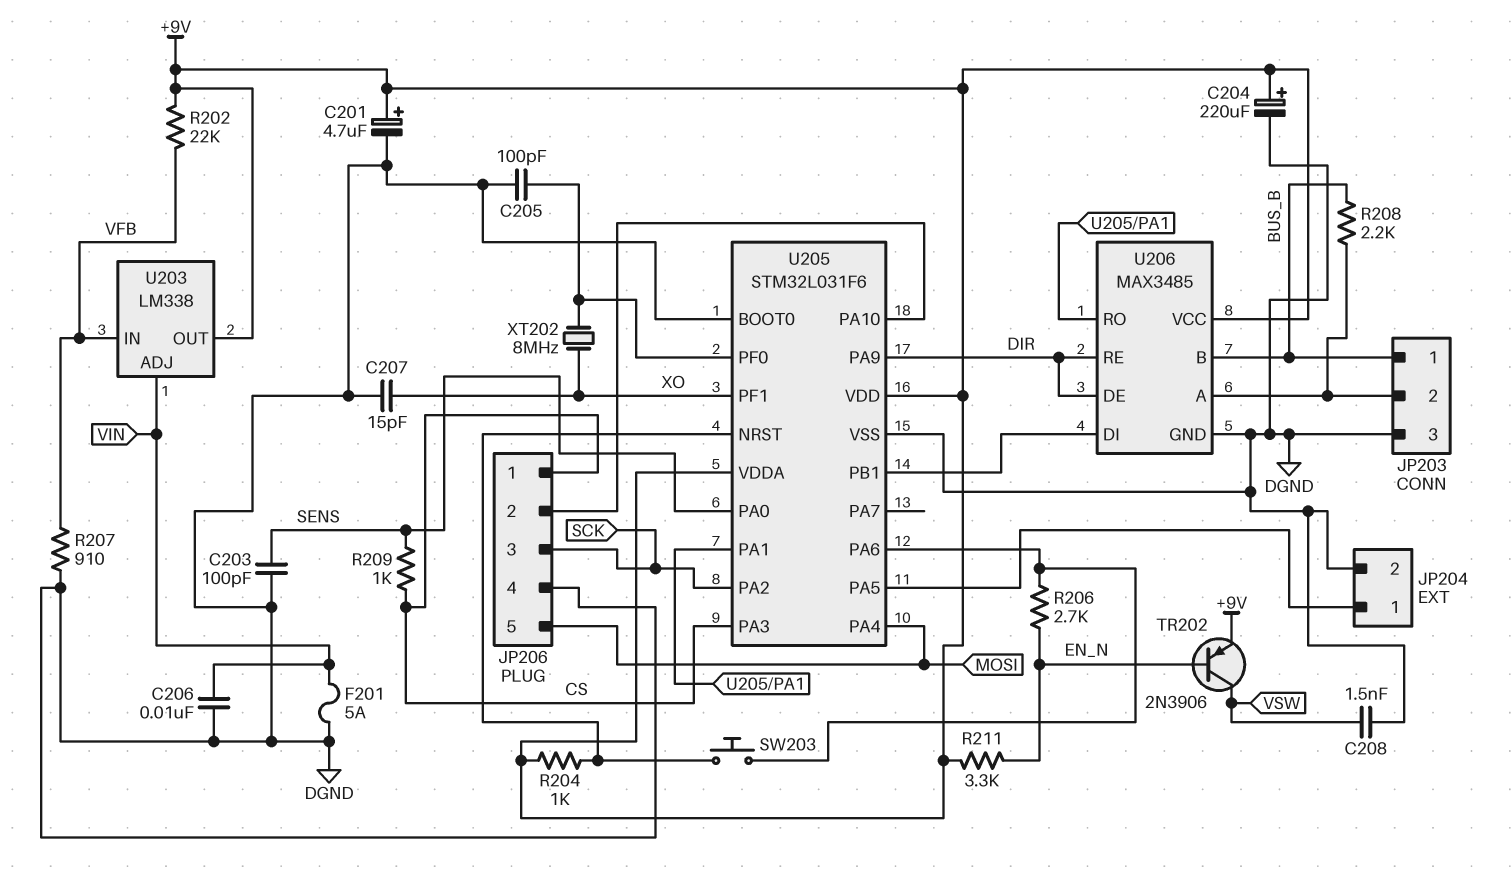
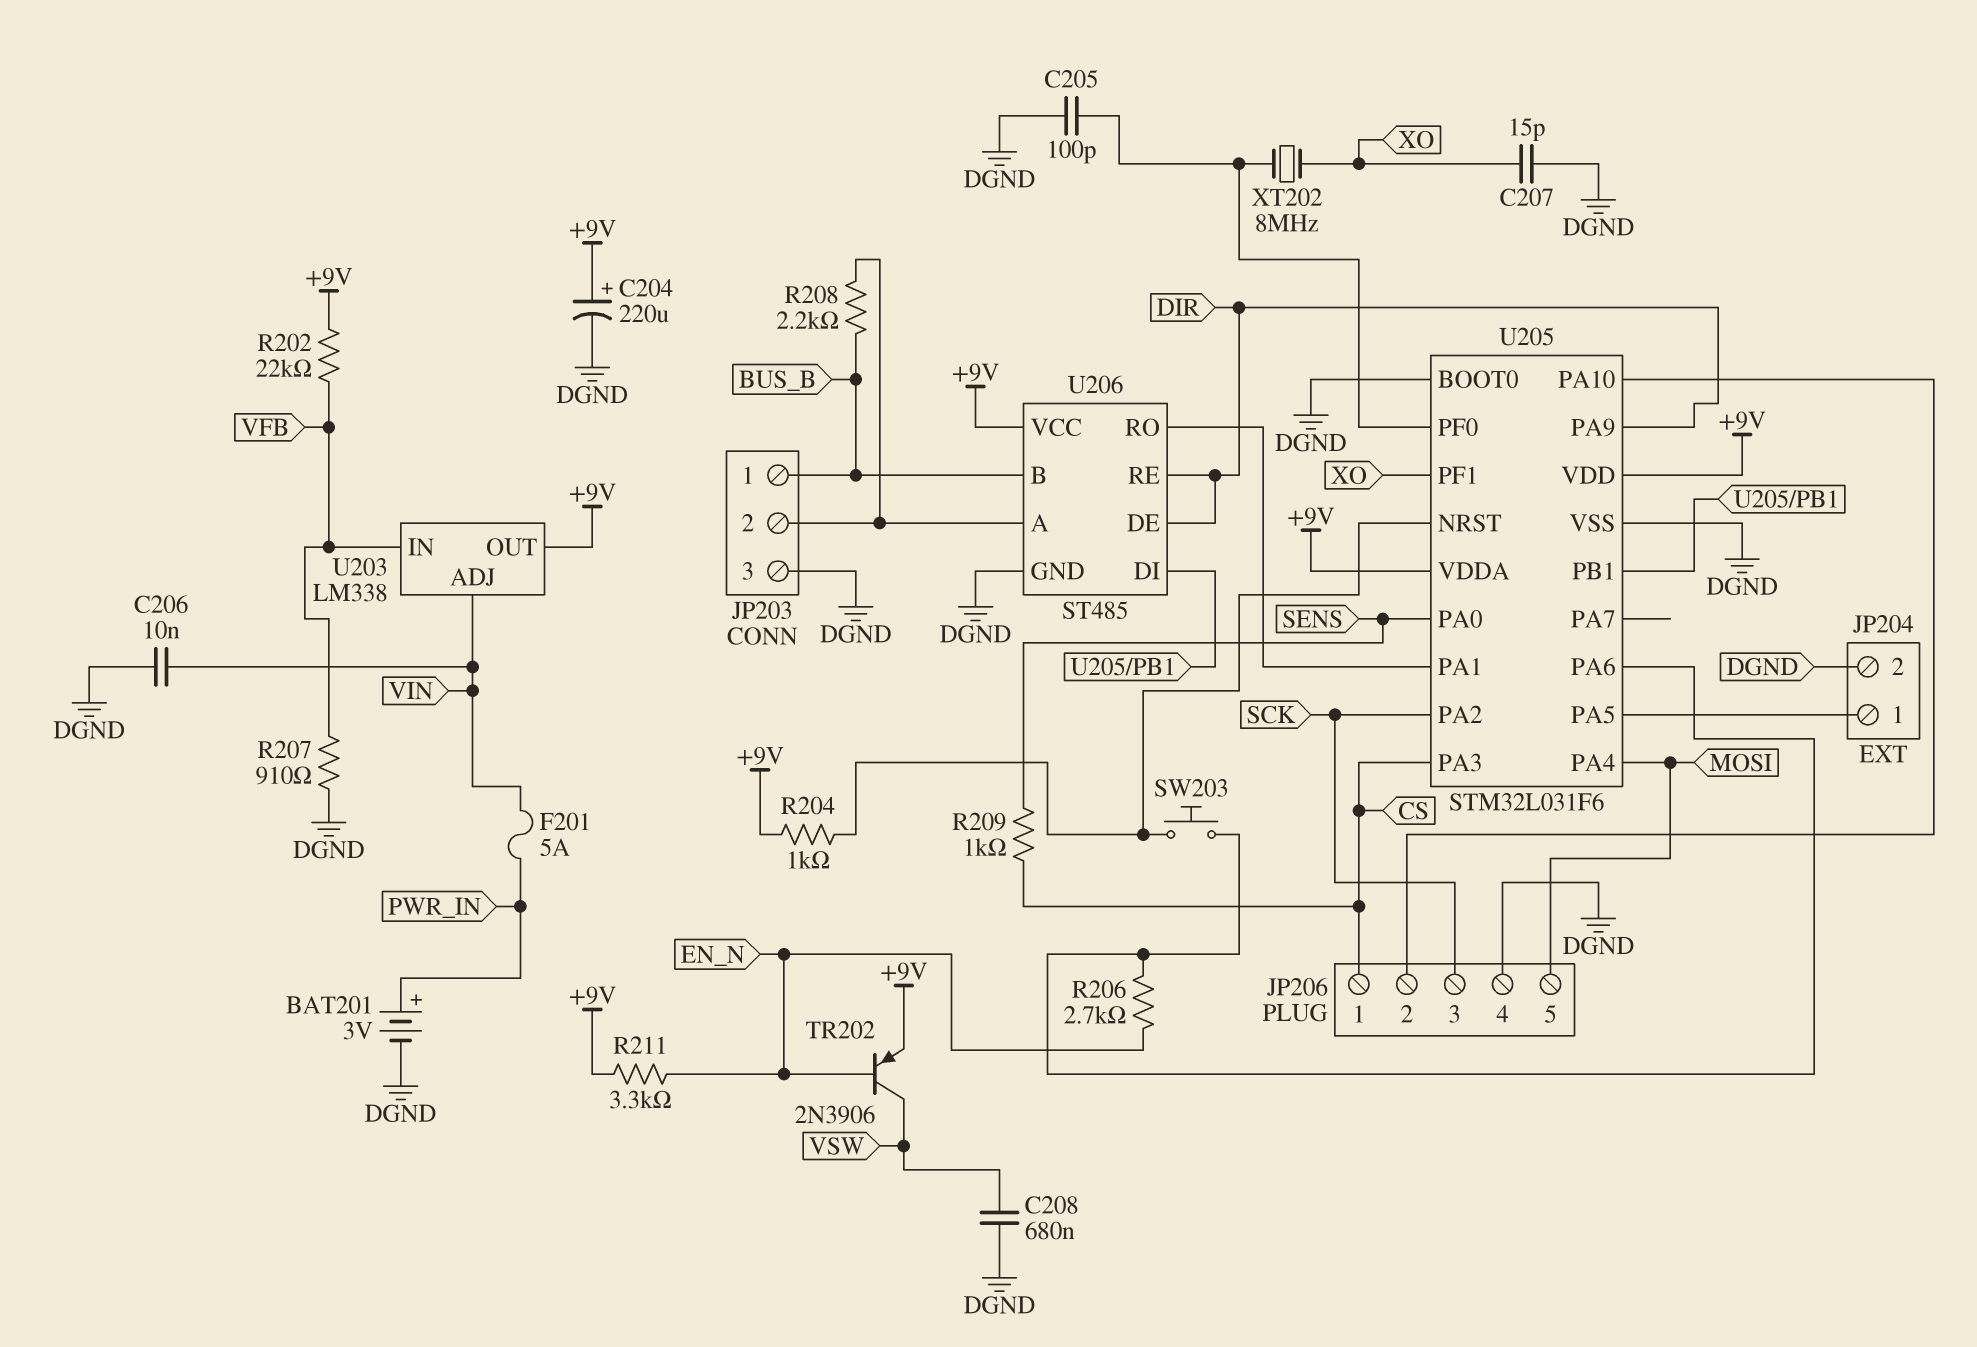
BAT201: none -> 3V (plus PWR_IN, minus DGND)
C201: 4.7uF (plus +9V, minus DGND) -> none
C203: 100pF (DGND, SENS) -> none
C208: 1.5nF (DGND, VSW) -> 680nF (DGND, VSW)
F201: 5A (DGND, VIN) -> 5A (PWR_IN, VIN)
U206: MAX3485 -> ST485

